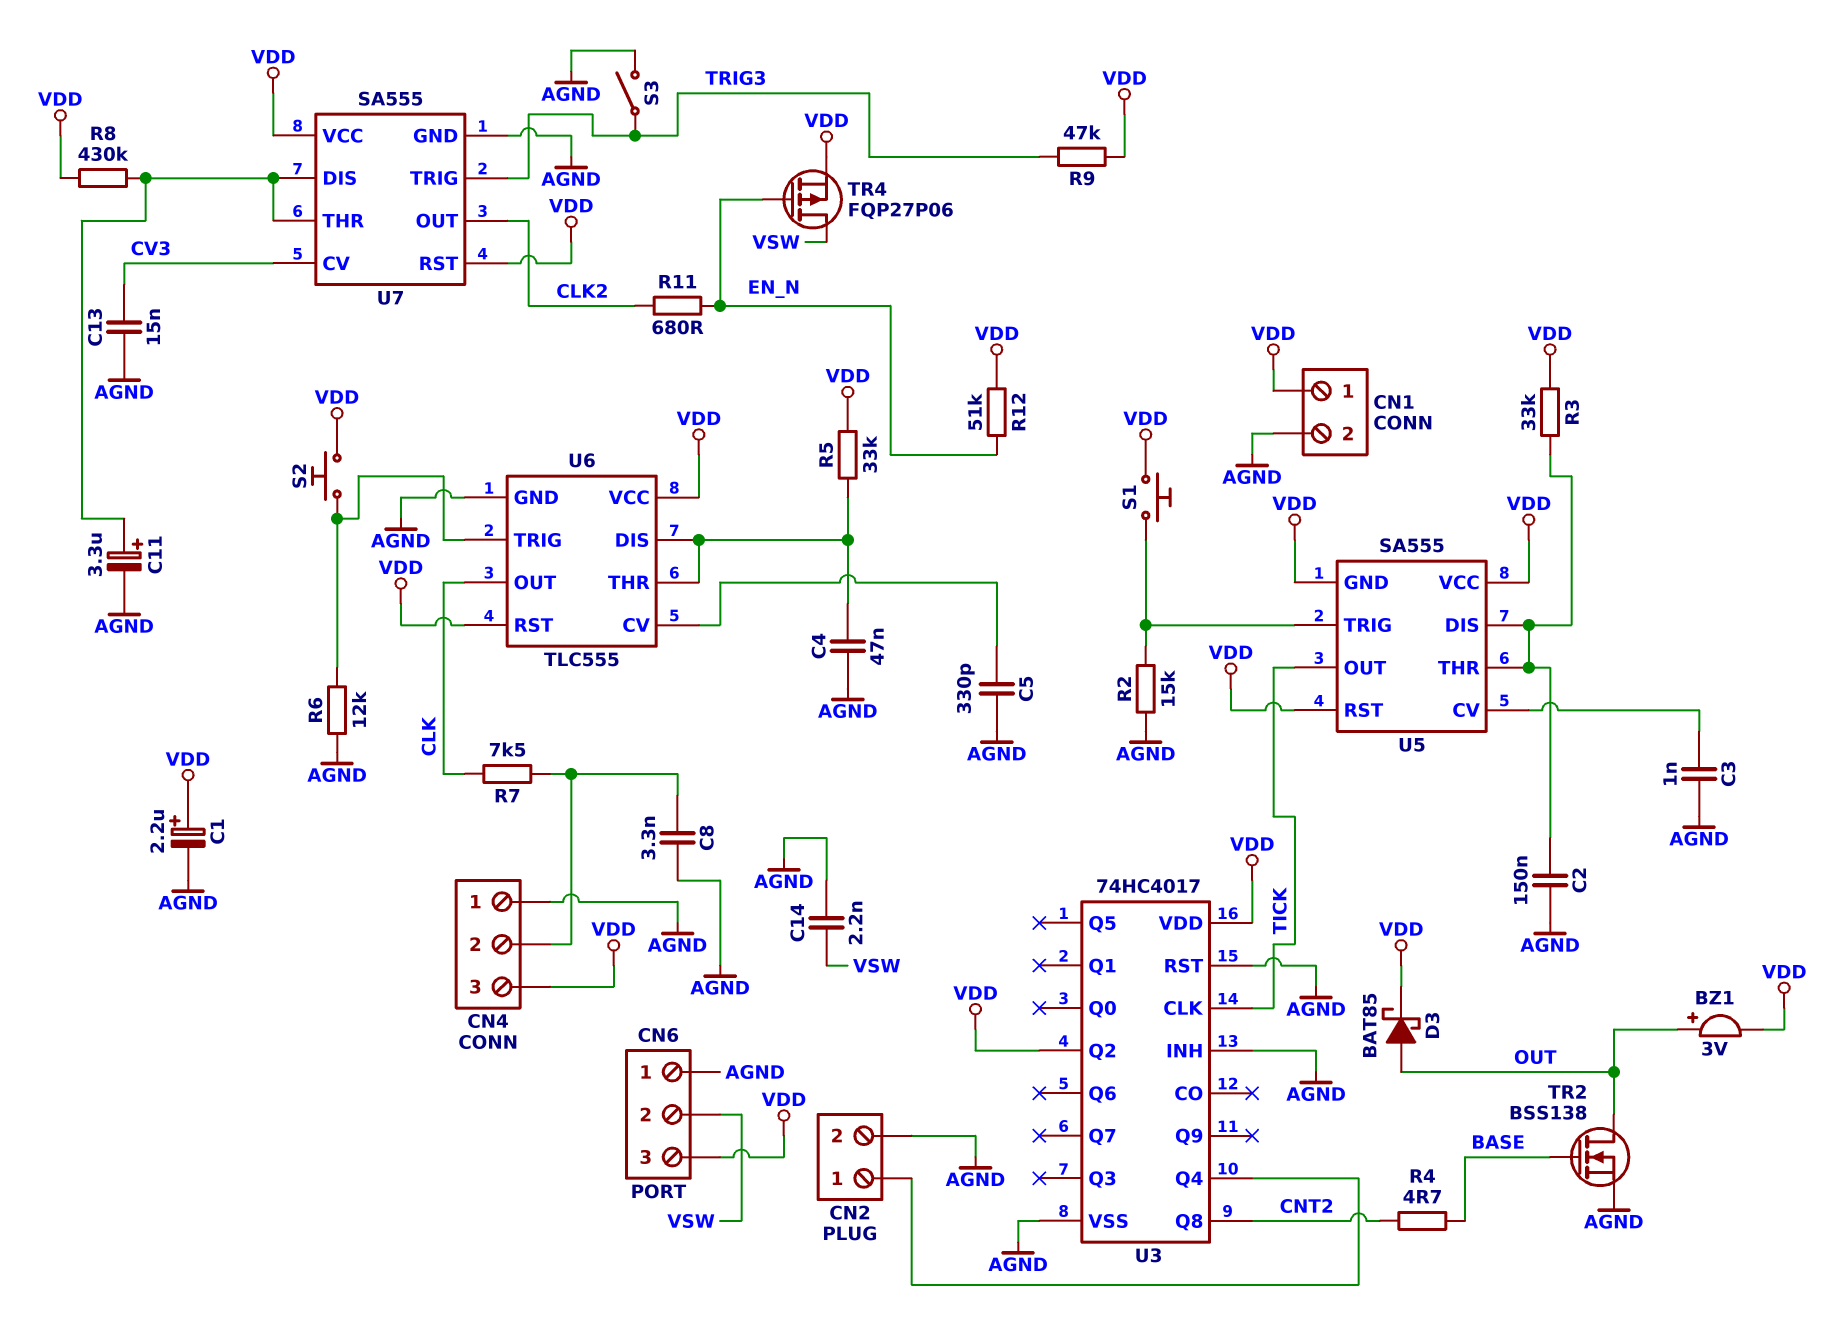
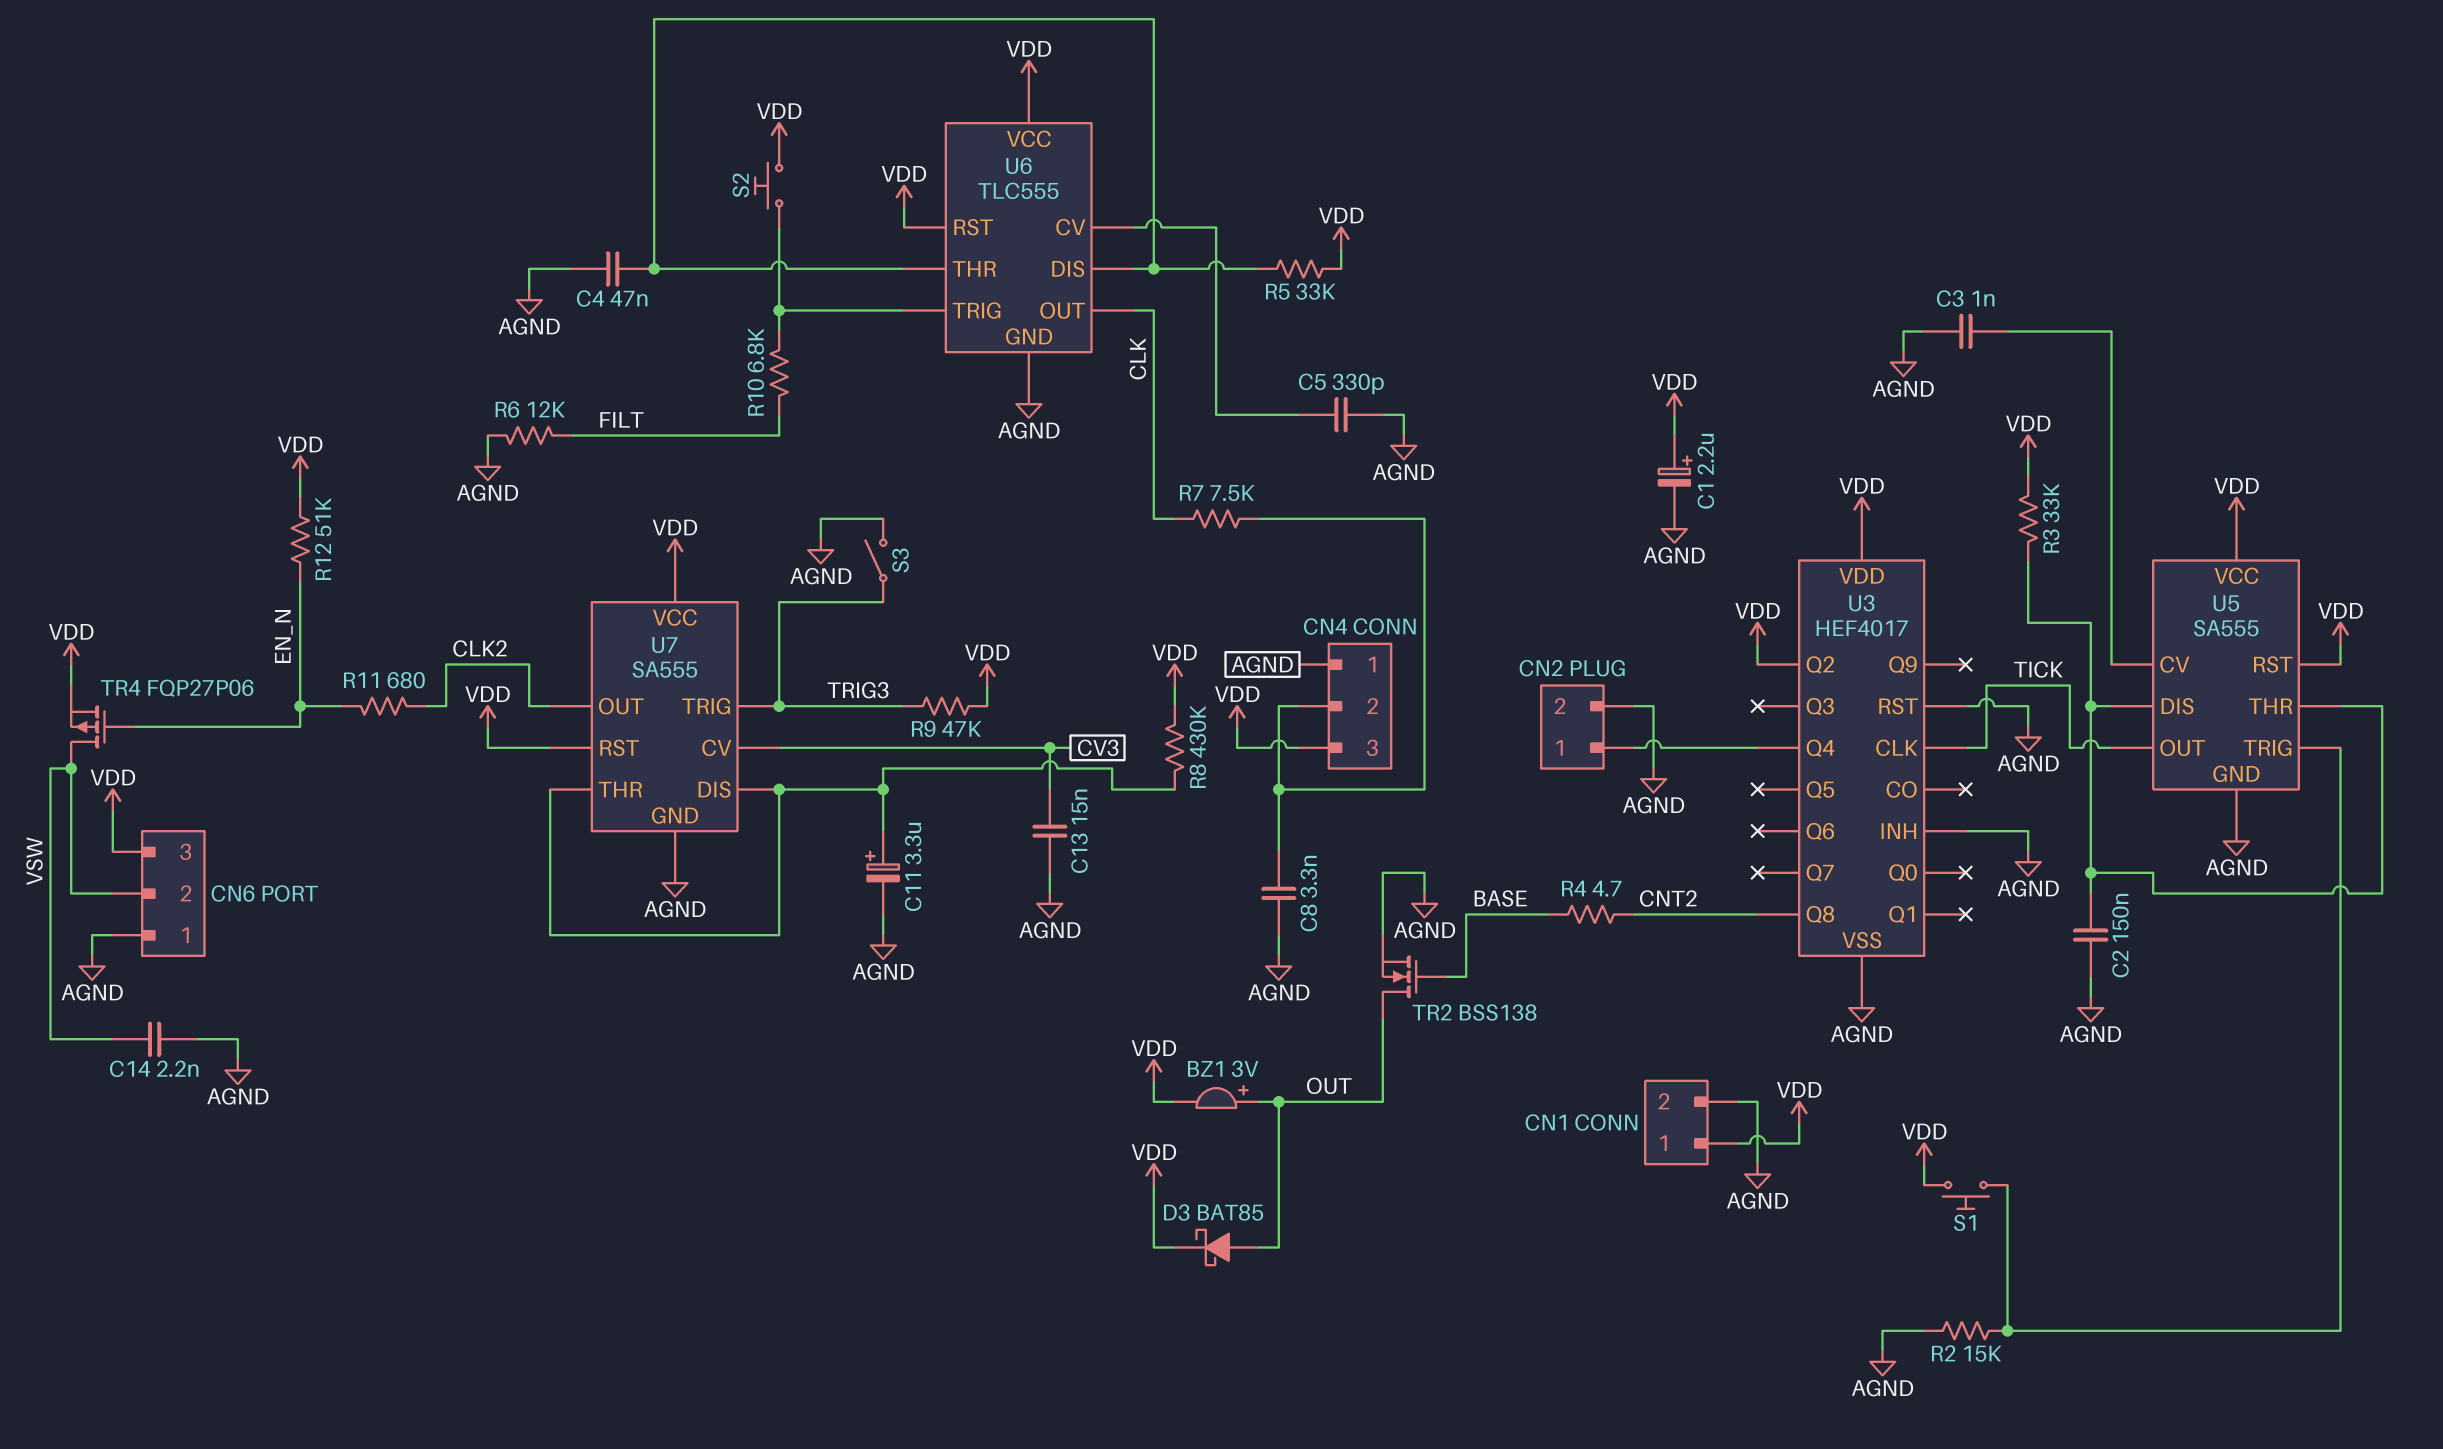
R6: 12k (AGND, U6/TRIG) -> 12k (AGND, FILT)
R10: none -> 6.8k (FILT, U6/TRIG)
U3: 74HC4017 -> HEF4017
U5 pin GND: VDD -> AGND

